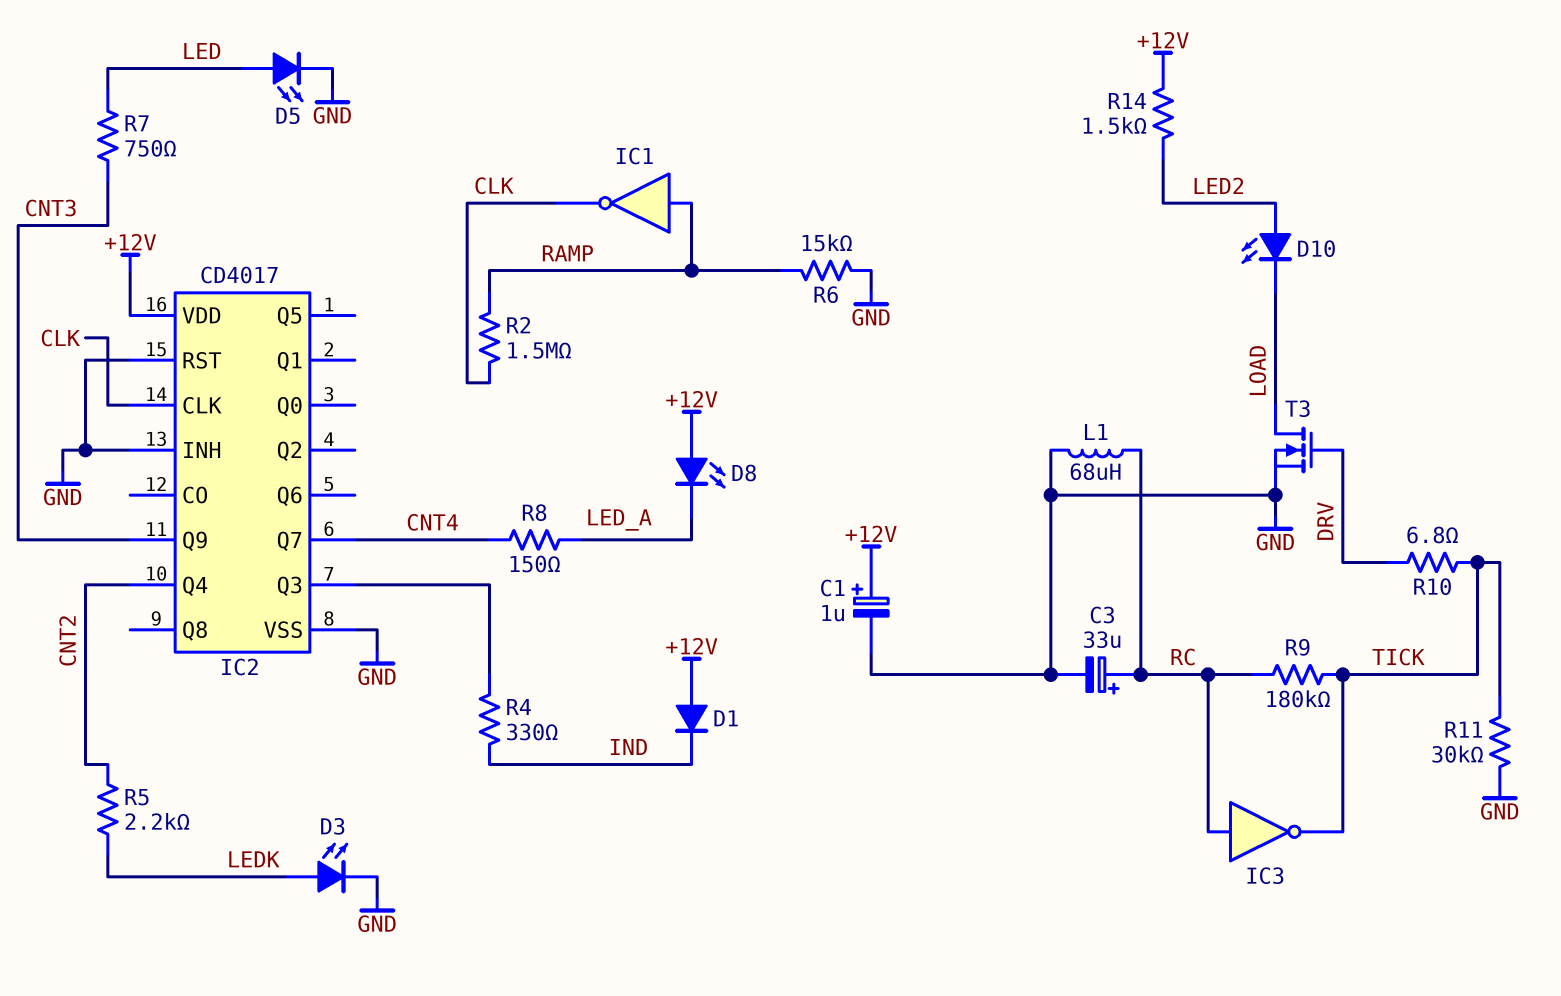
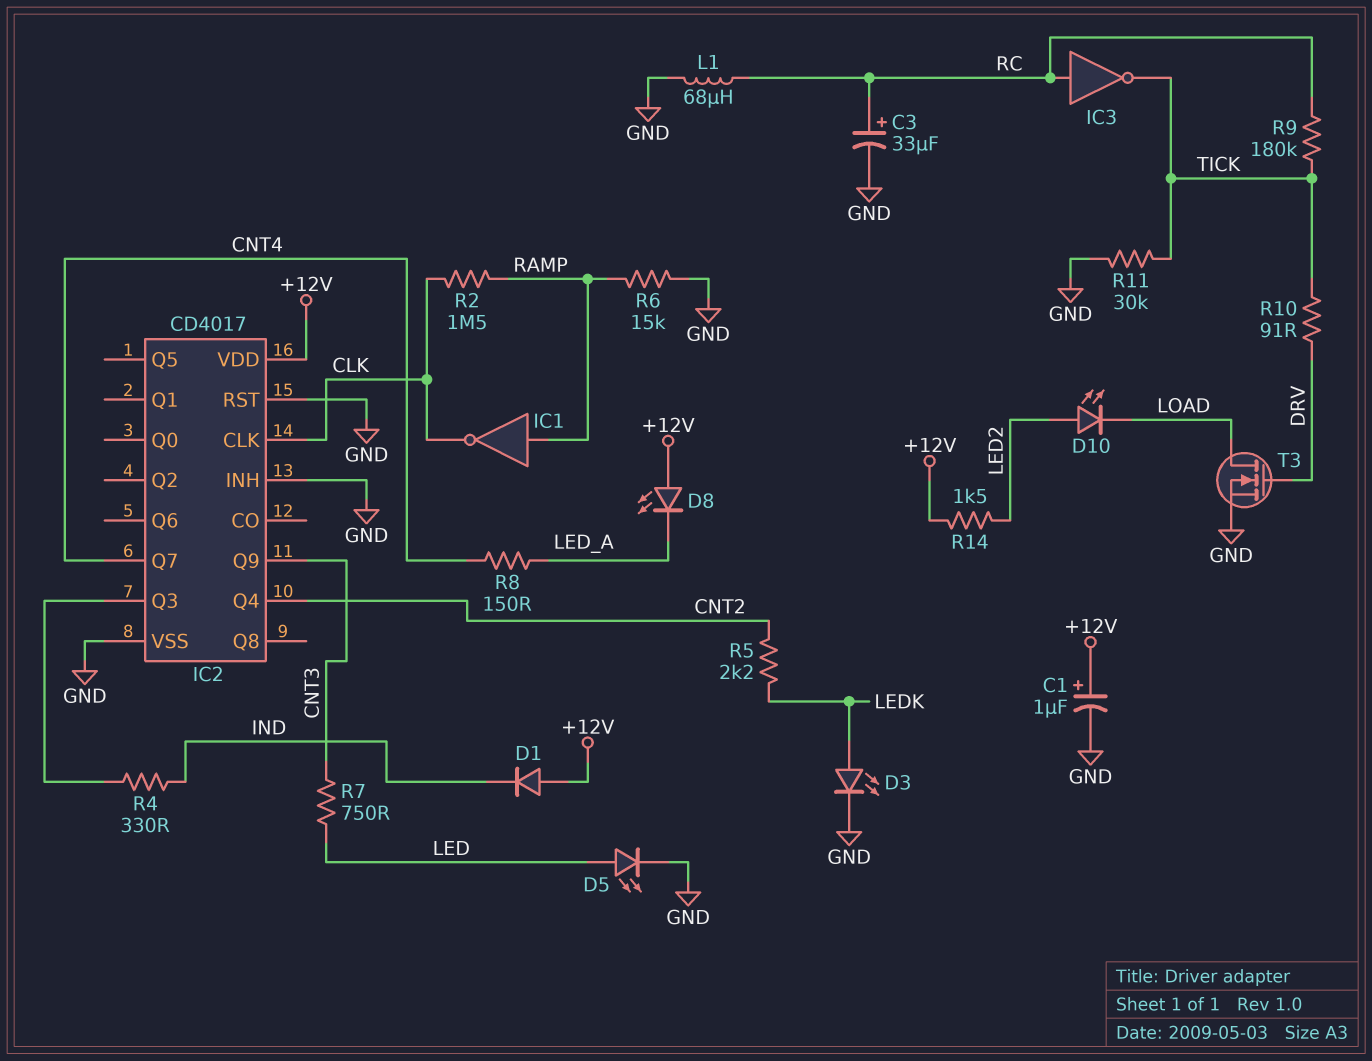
R10: 6.8 (DRV, TICK) -> 91 (DRV, TICK)

